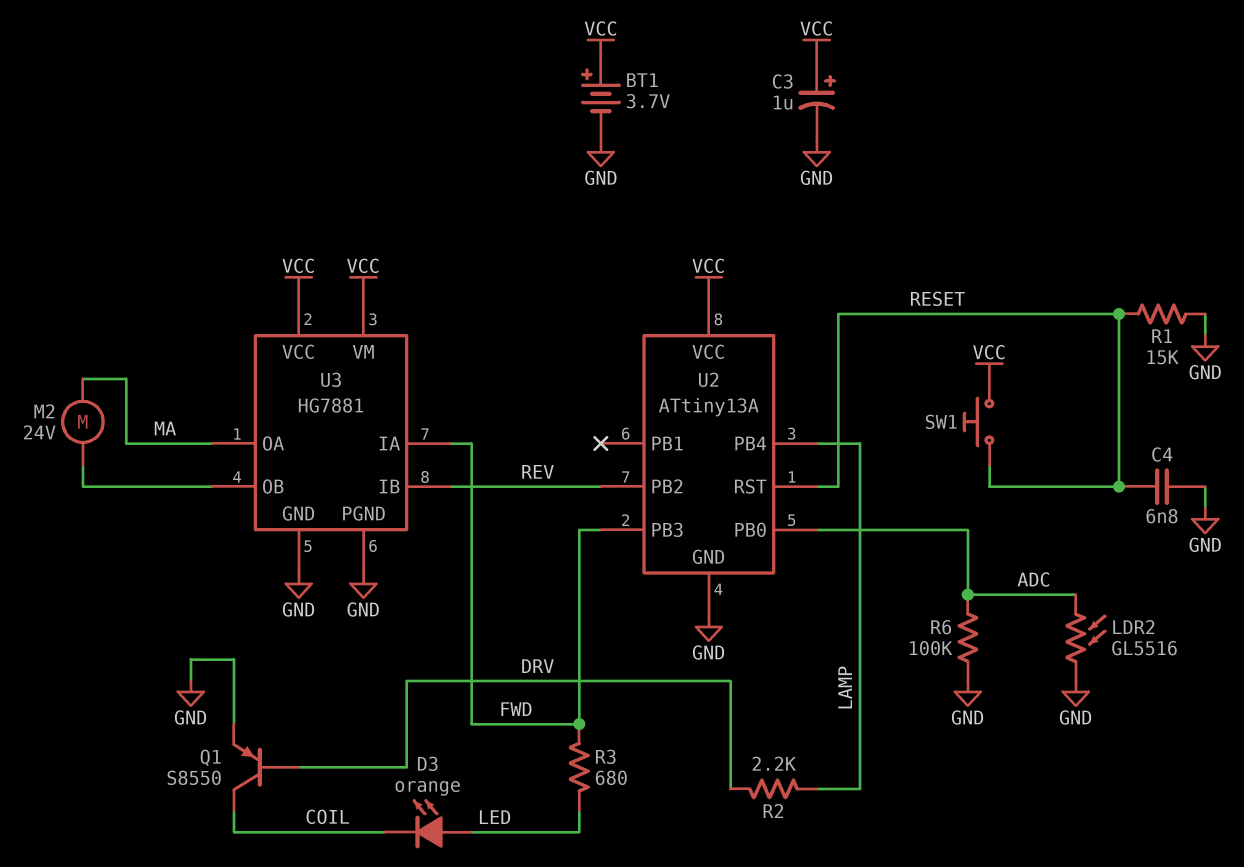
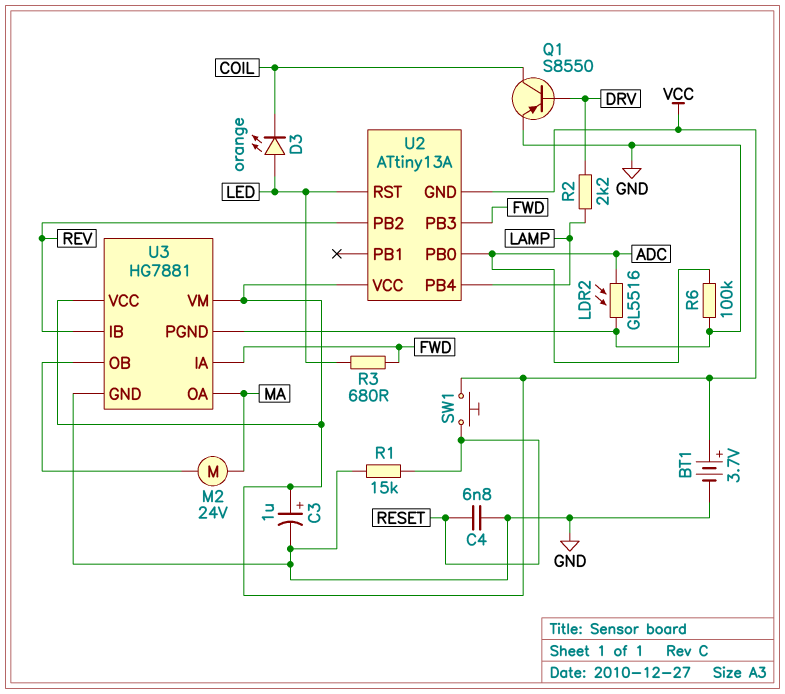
U2 pin GND: GND -> VCC
U2 pin RST: RESET -> LED

